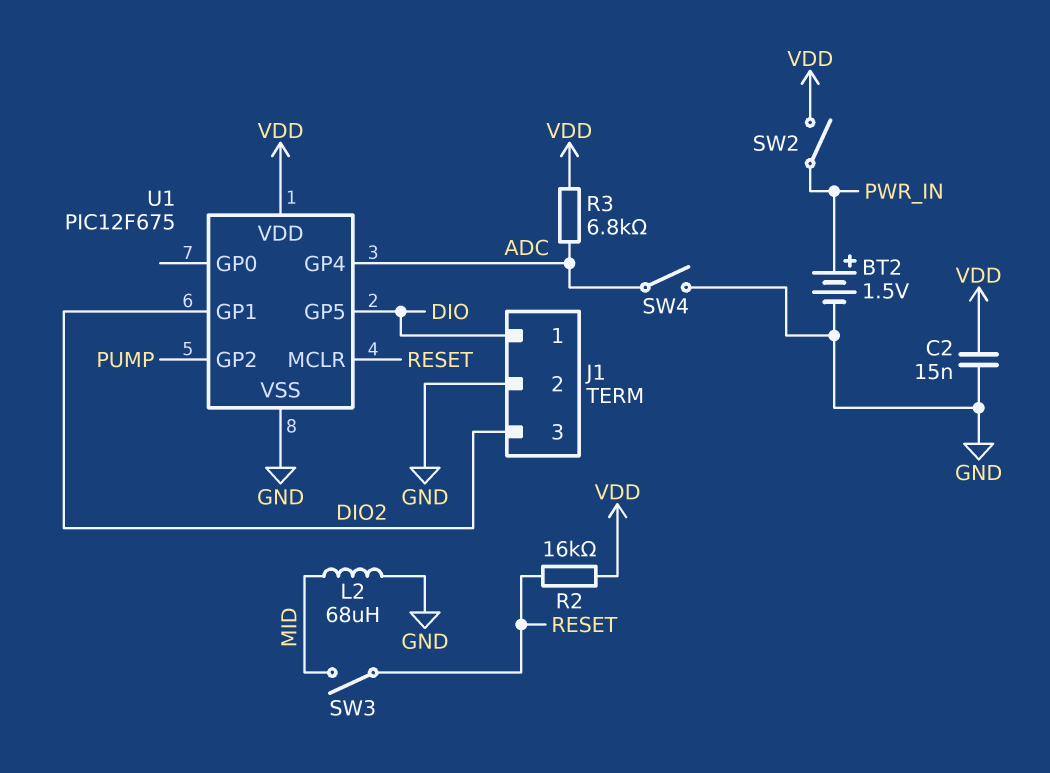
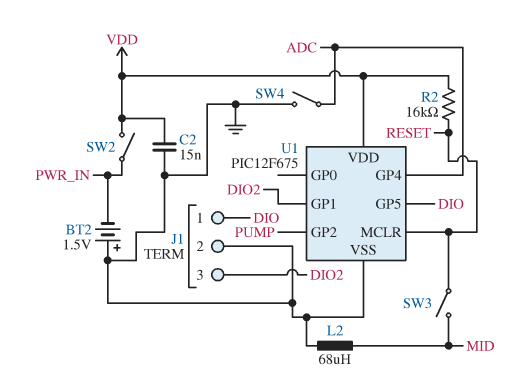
BT2: 1.5V (plus PWR_IN, minus GND) -> 1.5V (plus GND, minus PWR_IN)
R3: 6.8k (ADC, VDD) -> none

